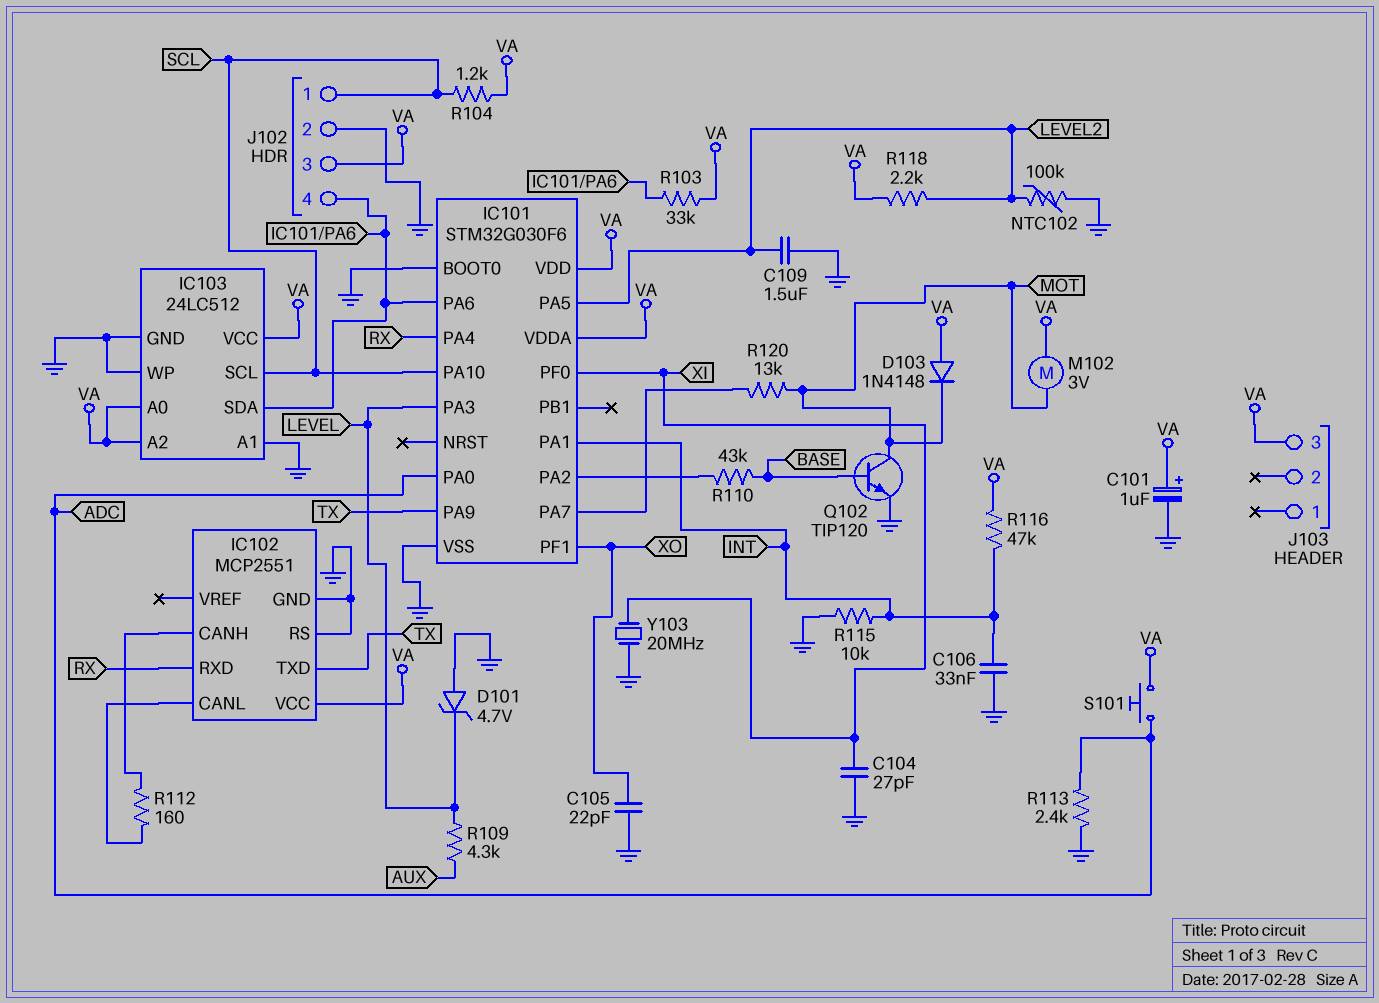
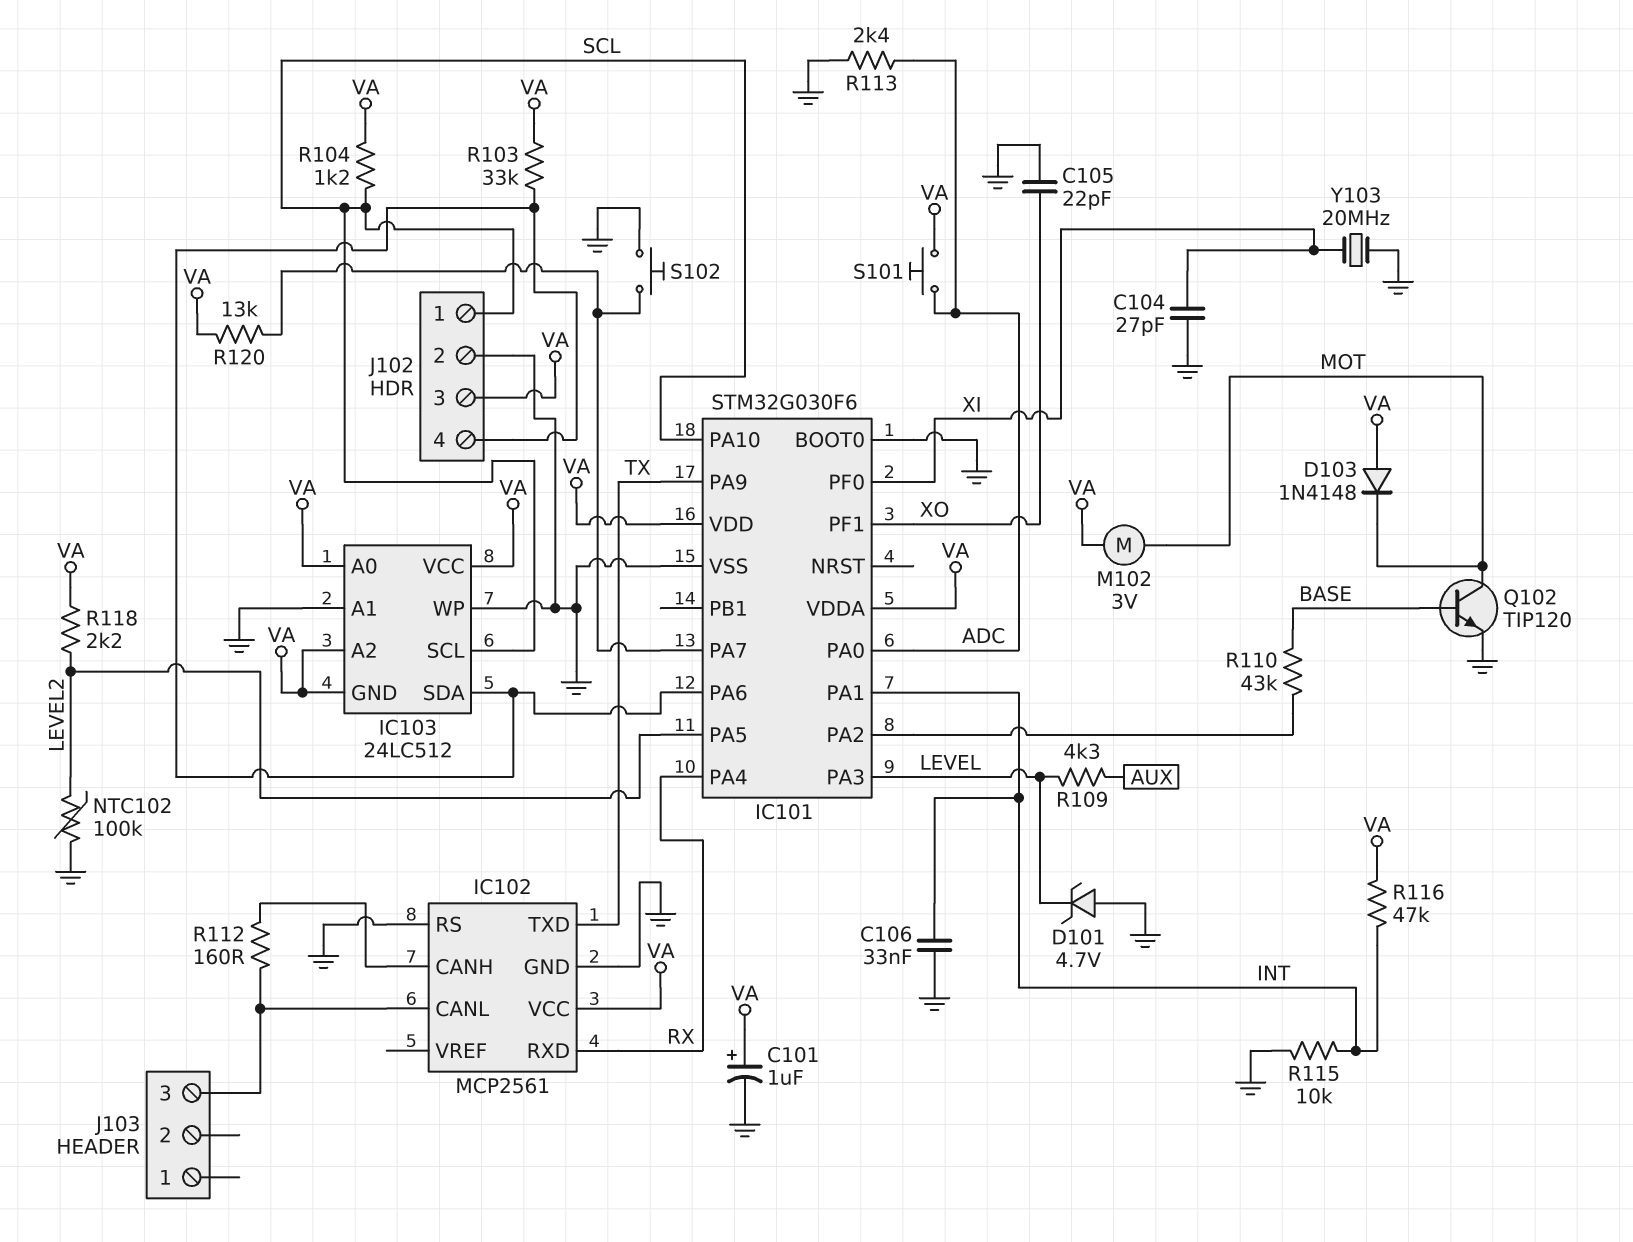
C109: 1.5uF (GND, LEVEL2) -> none
IC102: MCP2551 -> MCP2561
IC103 pin GND: GND -> VA
J103 pin 3: VA -> IC102/CANL
R120: 13k (IC101/PA7, MOT) -> 13k (IC101/PA7, VA)
S102: none -> button (GND, IC101/PA7)

